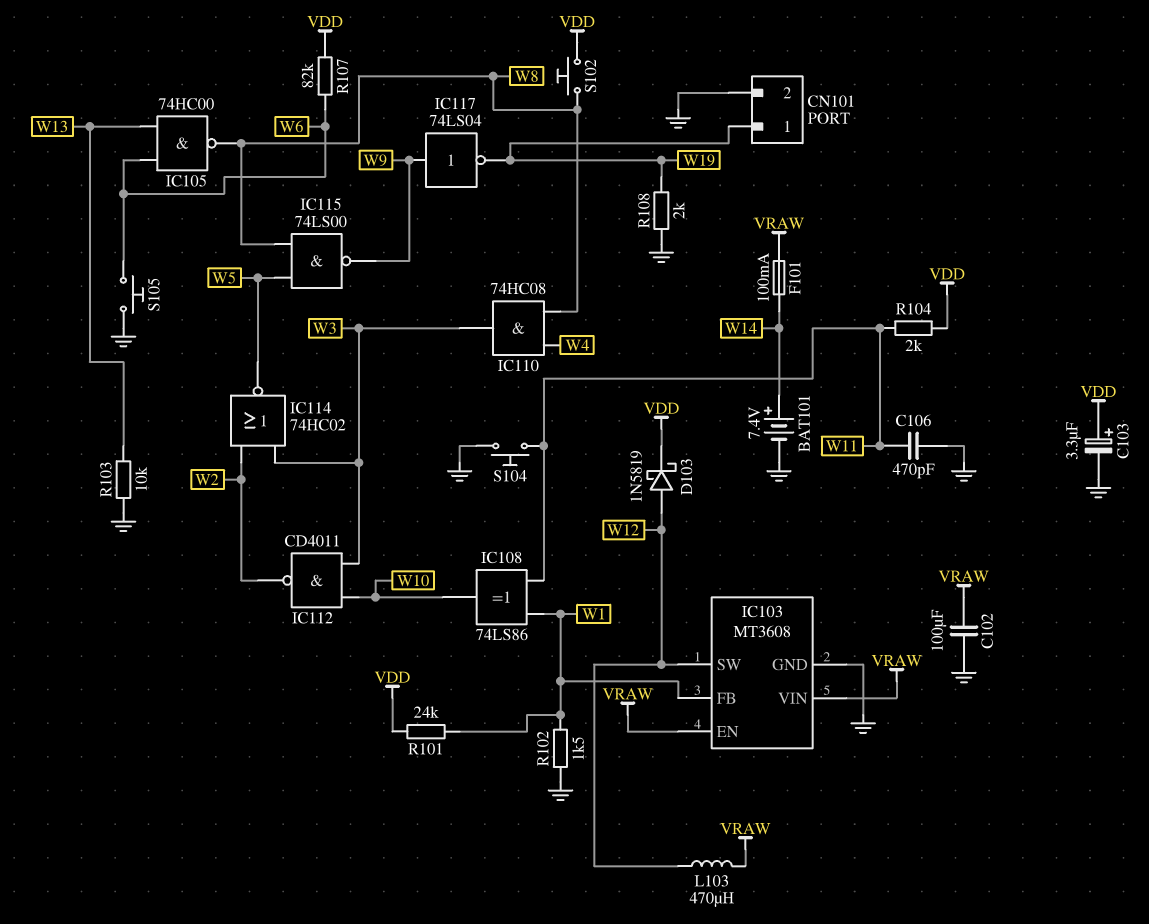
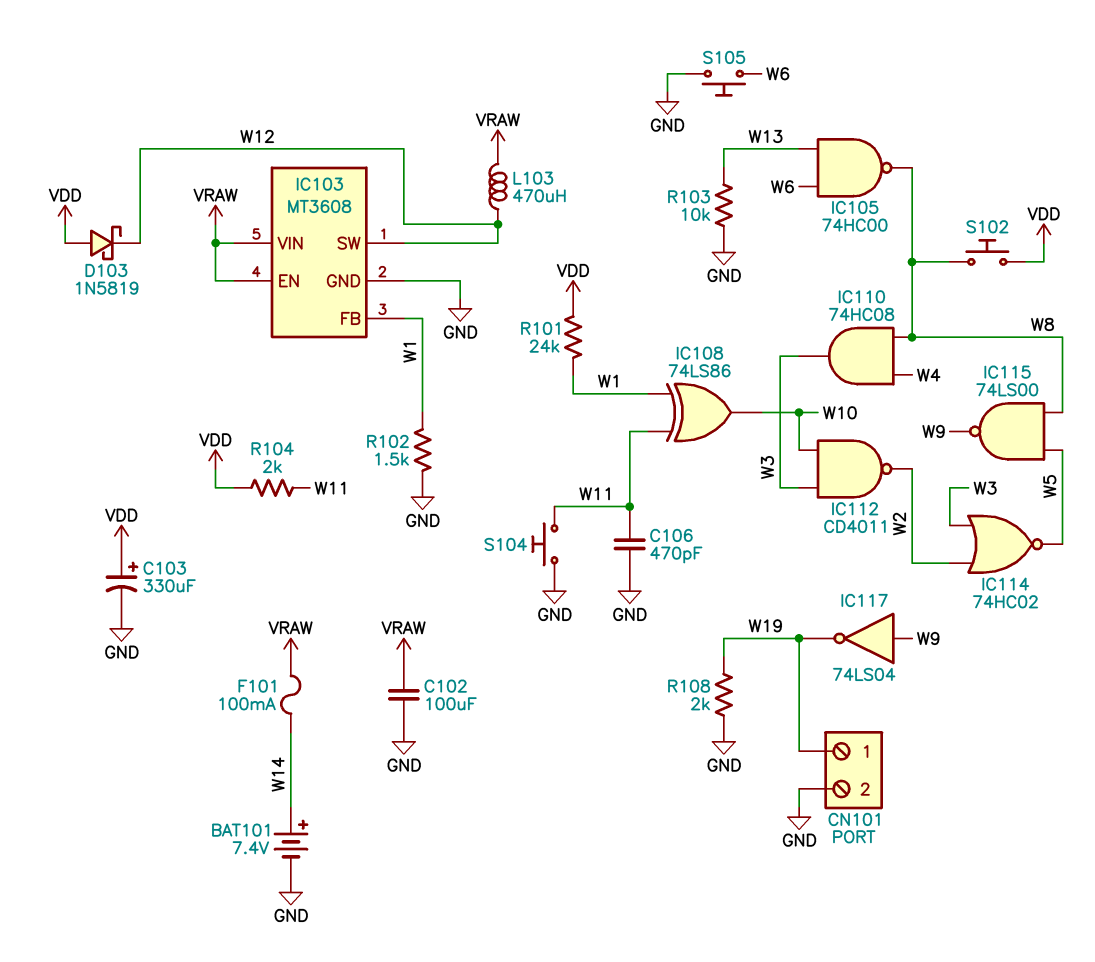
C103: 3.3uF (plus VDD, minus GND) -> 330uF (plus VDD, minus GND)
D103: schottky 1N5819 (A W12, K VDD) -> schottky 1N5819 (A VDD, K W12)
R107: 82k (VDD, W6) -> none

